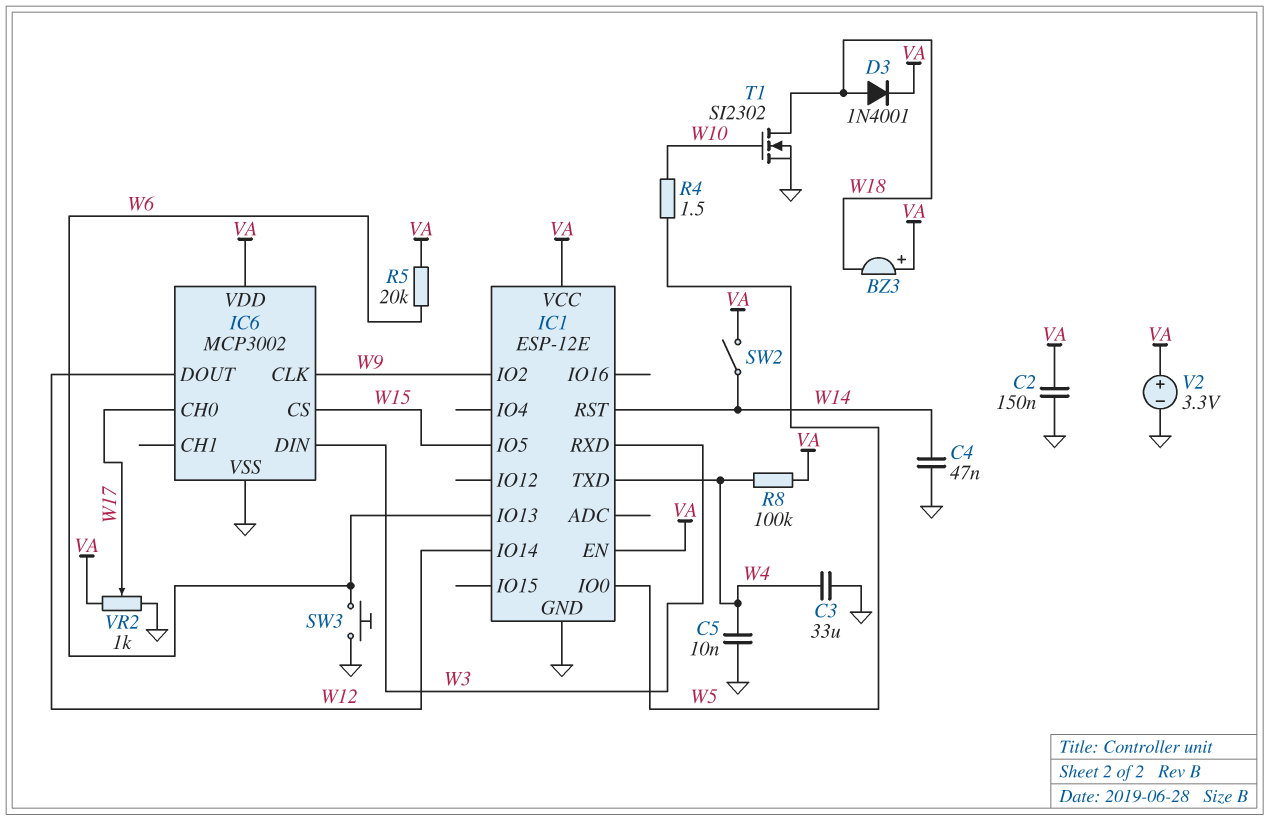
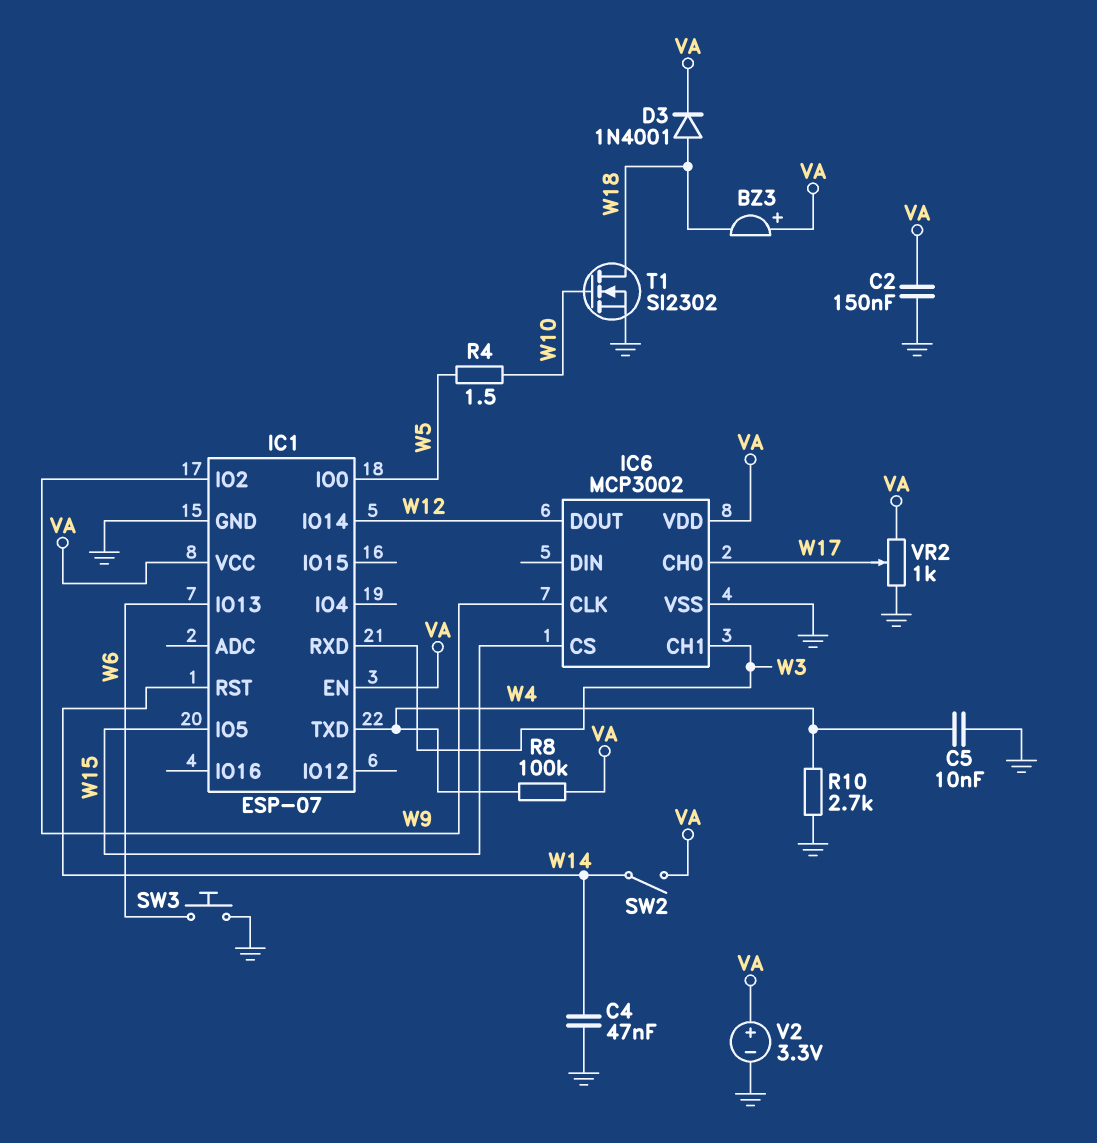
C3: 33uF (GND, W4) -> none
IC1: ESP-12E -> ESP-07
IC6 pin CH1: none -> W3
IC6 pin DIN: W3 -> none
R5: 20k (VA, W6) -> none
R10: none -> 2.7k (GND, W4)

